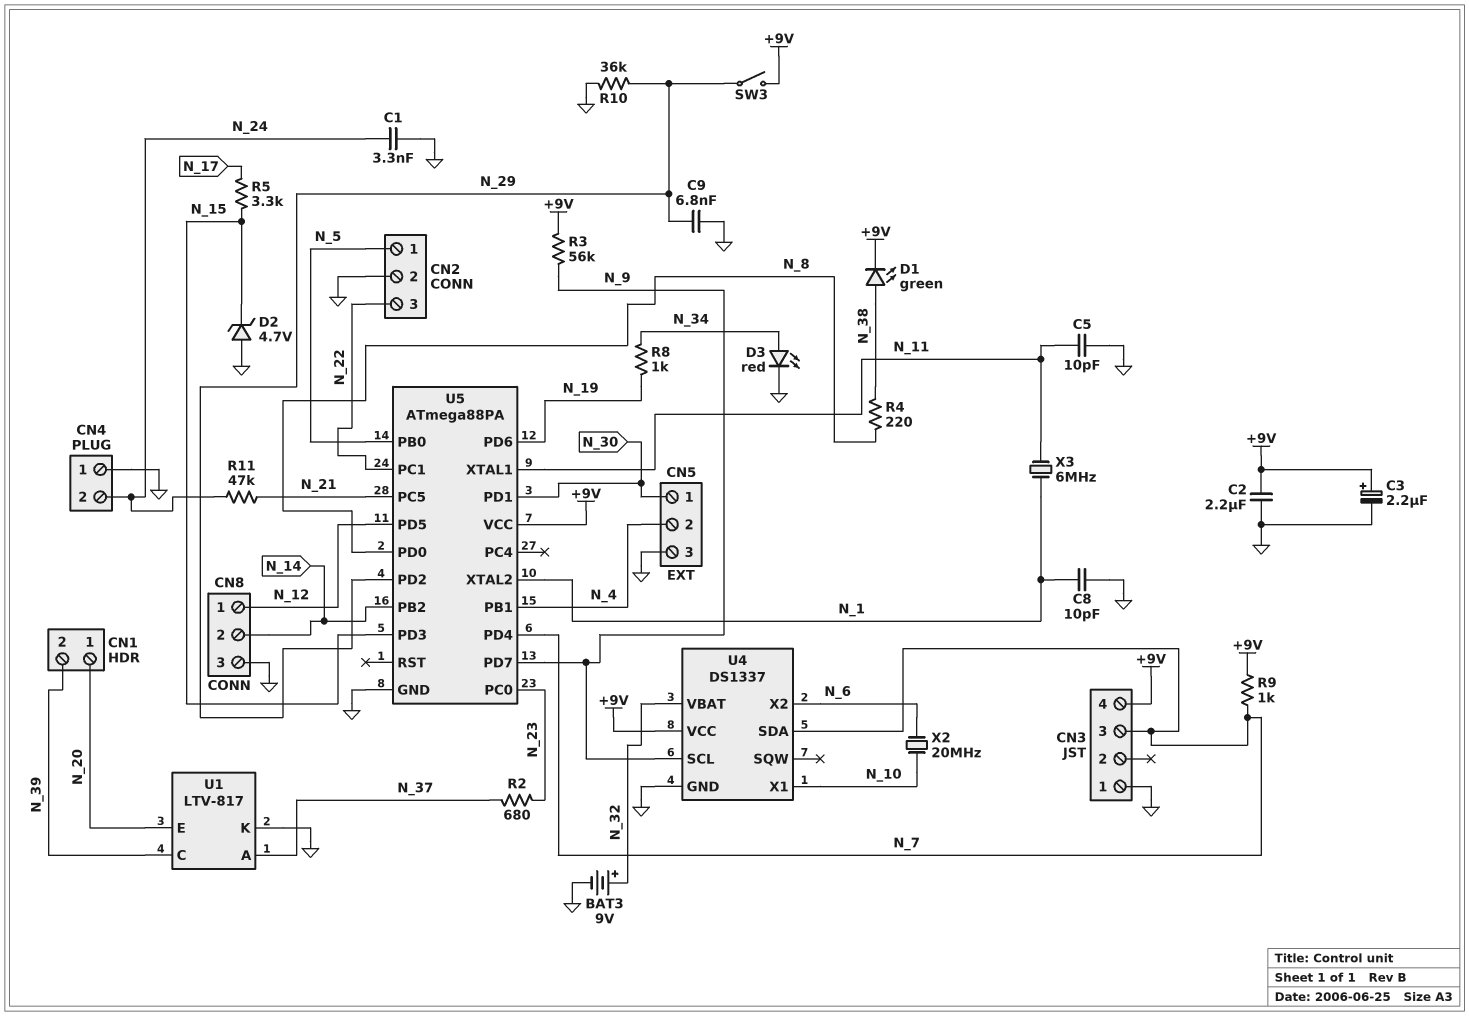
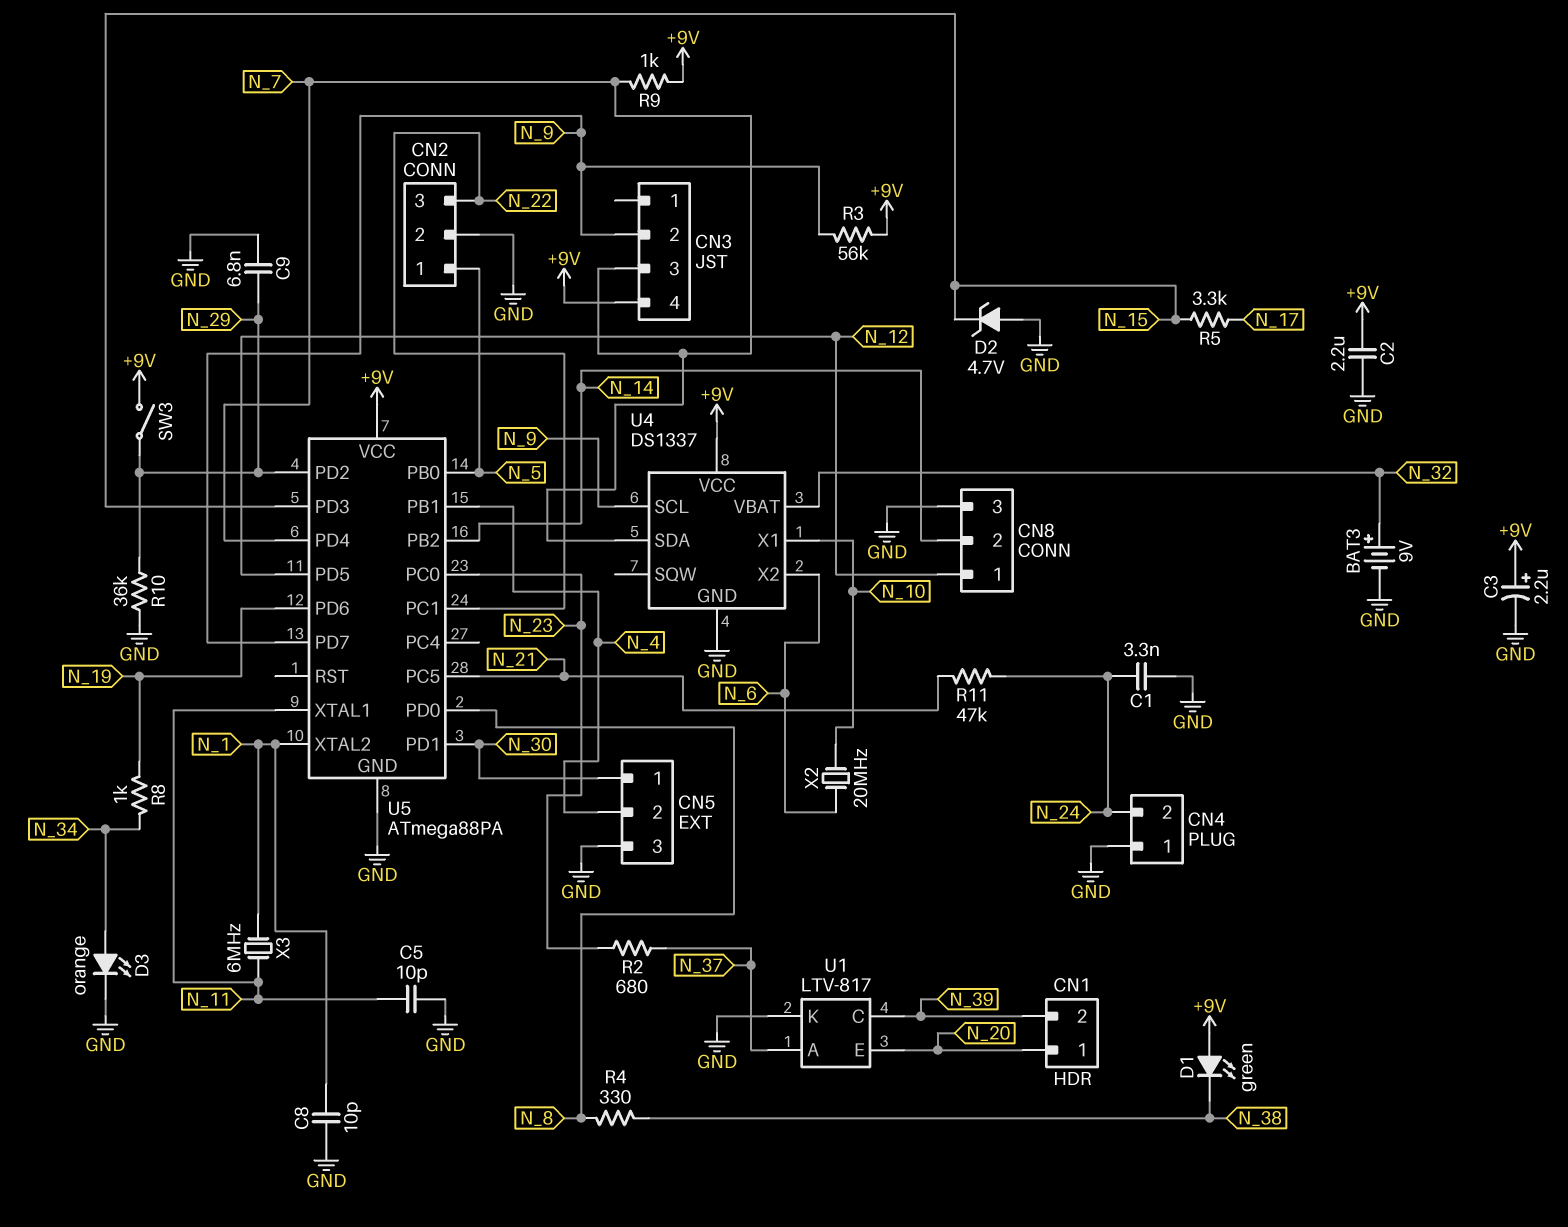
CN3 pin 1: GND -> none
CN3 pin 2: none -> N_9
D1: LED green (A N_38, K +9V) -> LED green (A +9V, K N_38)
D3: LED red (A N_34, K GND) -> LED orange (A N_34, K GND)
R4: 220 (N_8, N_38) -> 330 (N_8, N_38)

